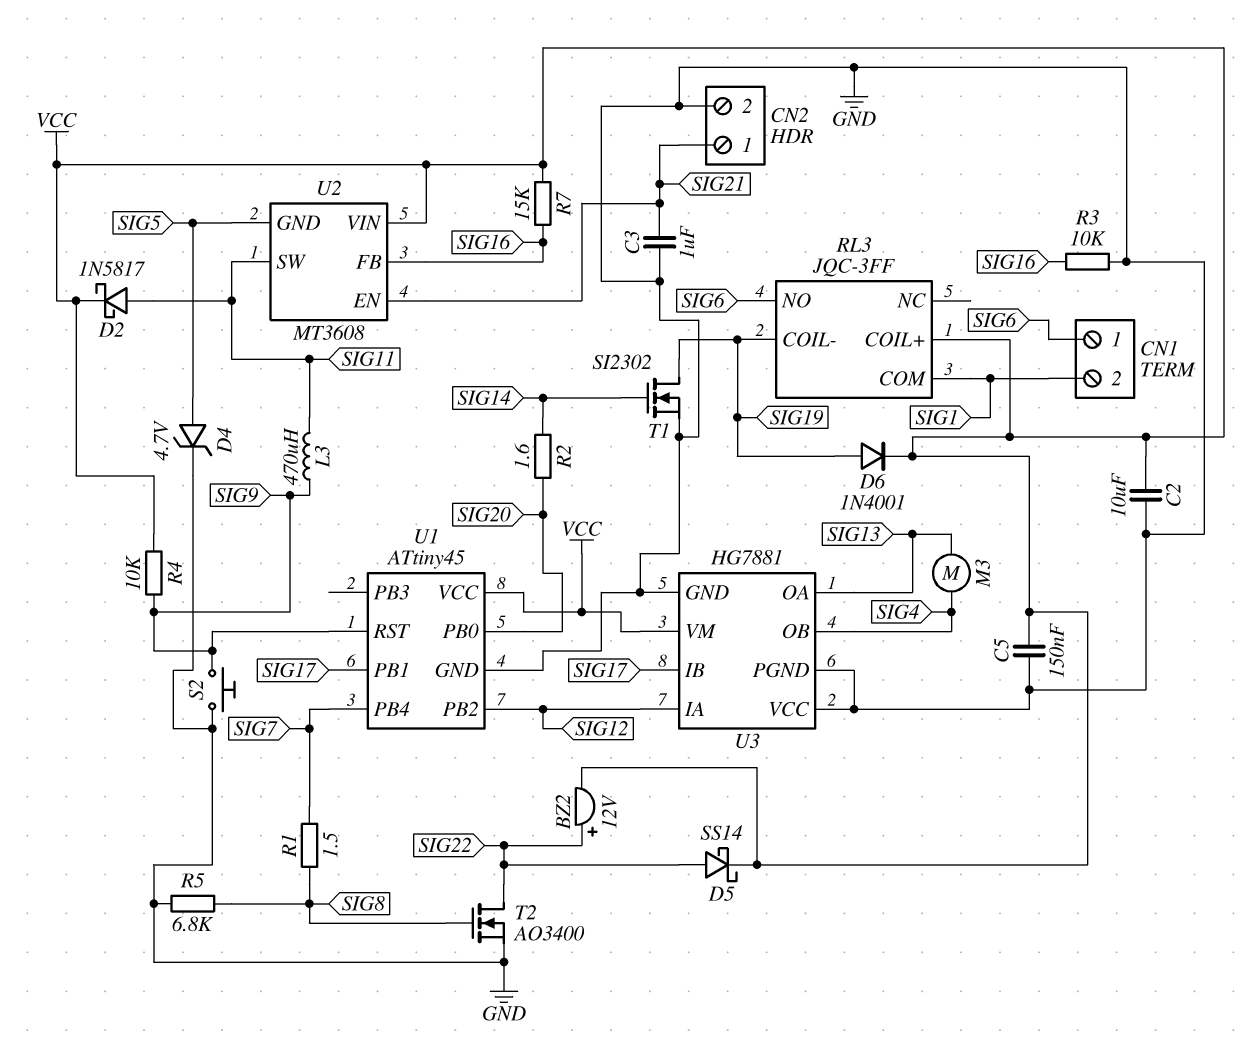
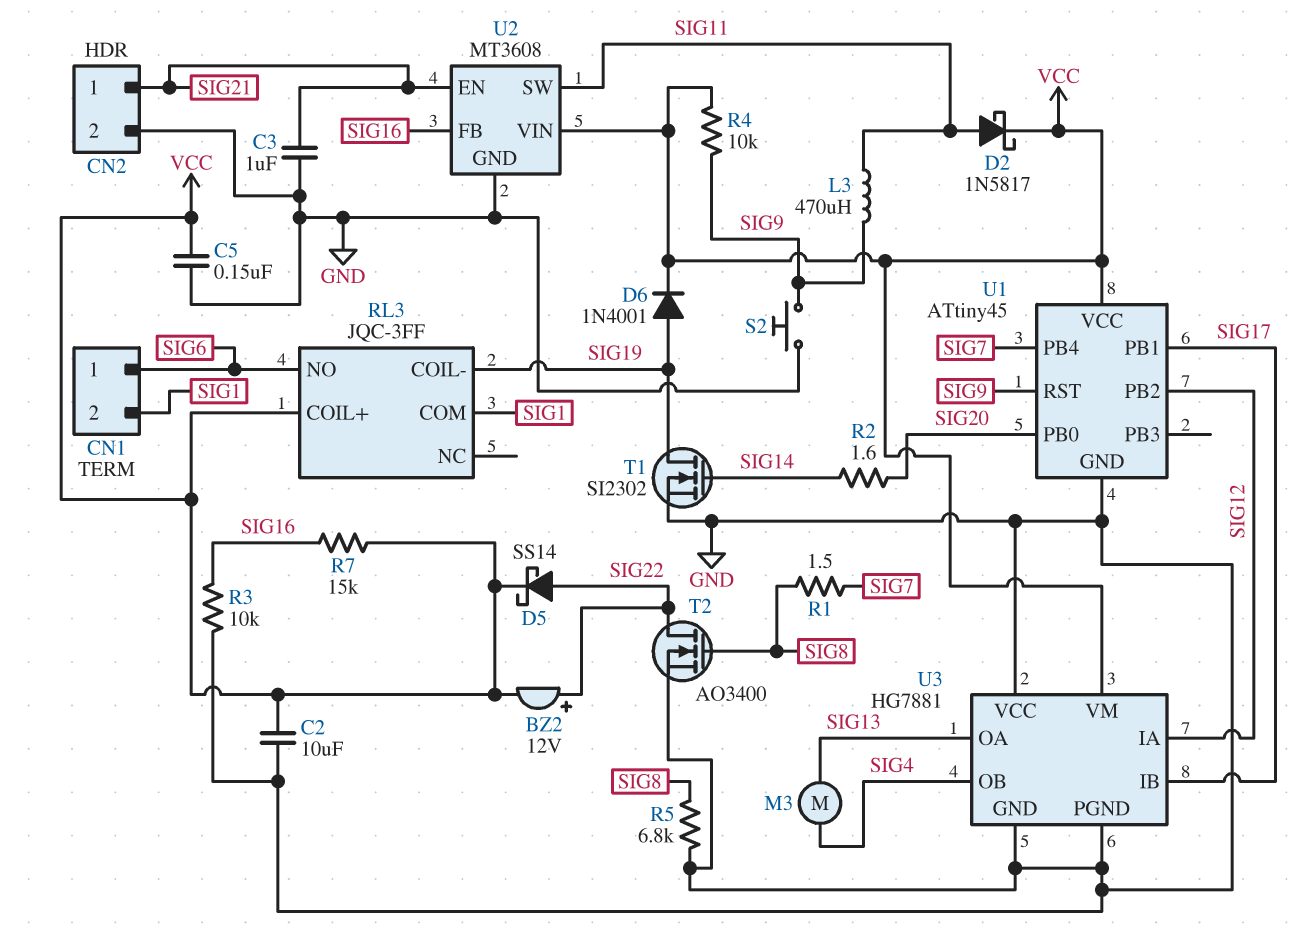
D4: zener 4.7V (A SIG5, K GND) -> none
U2 pin GND: SIG5 -> GND

